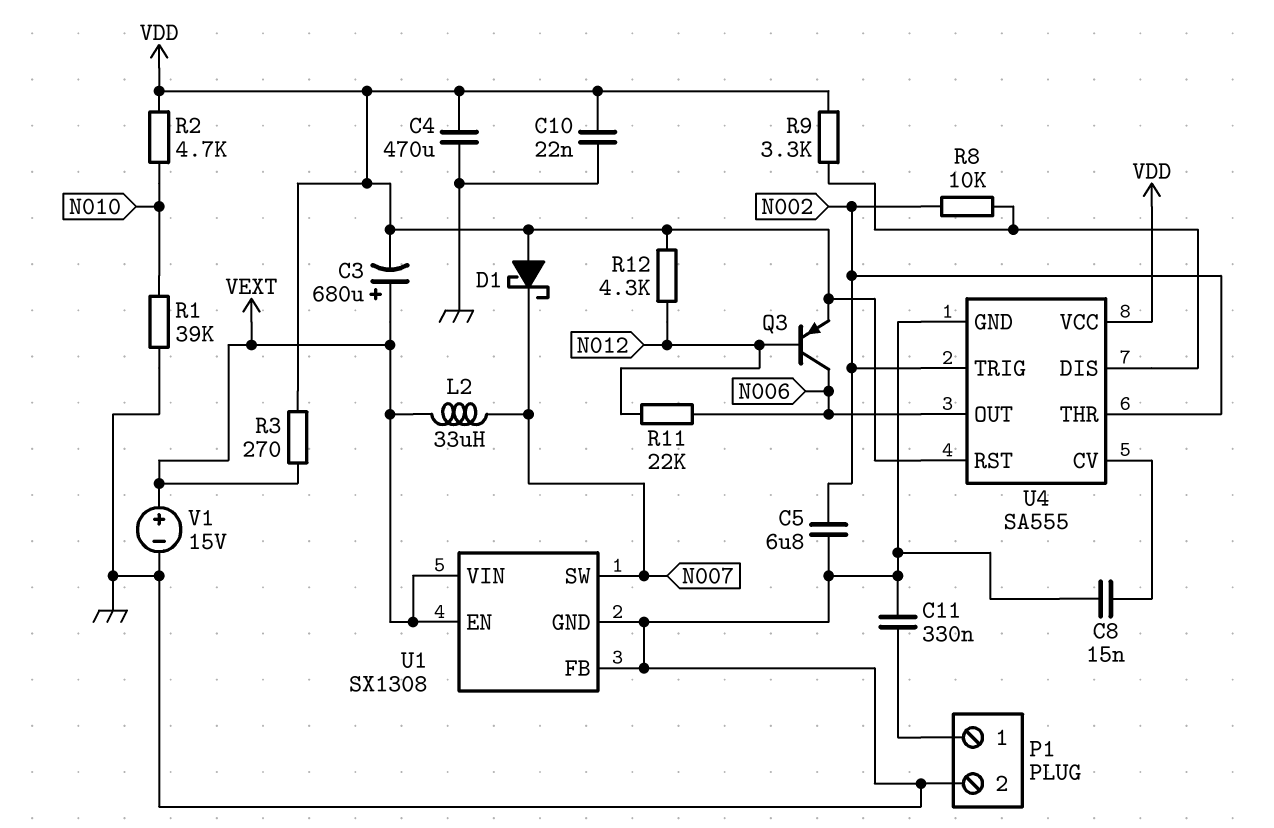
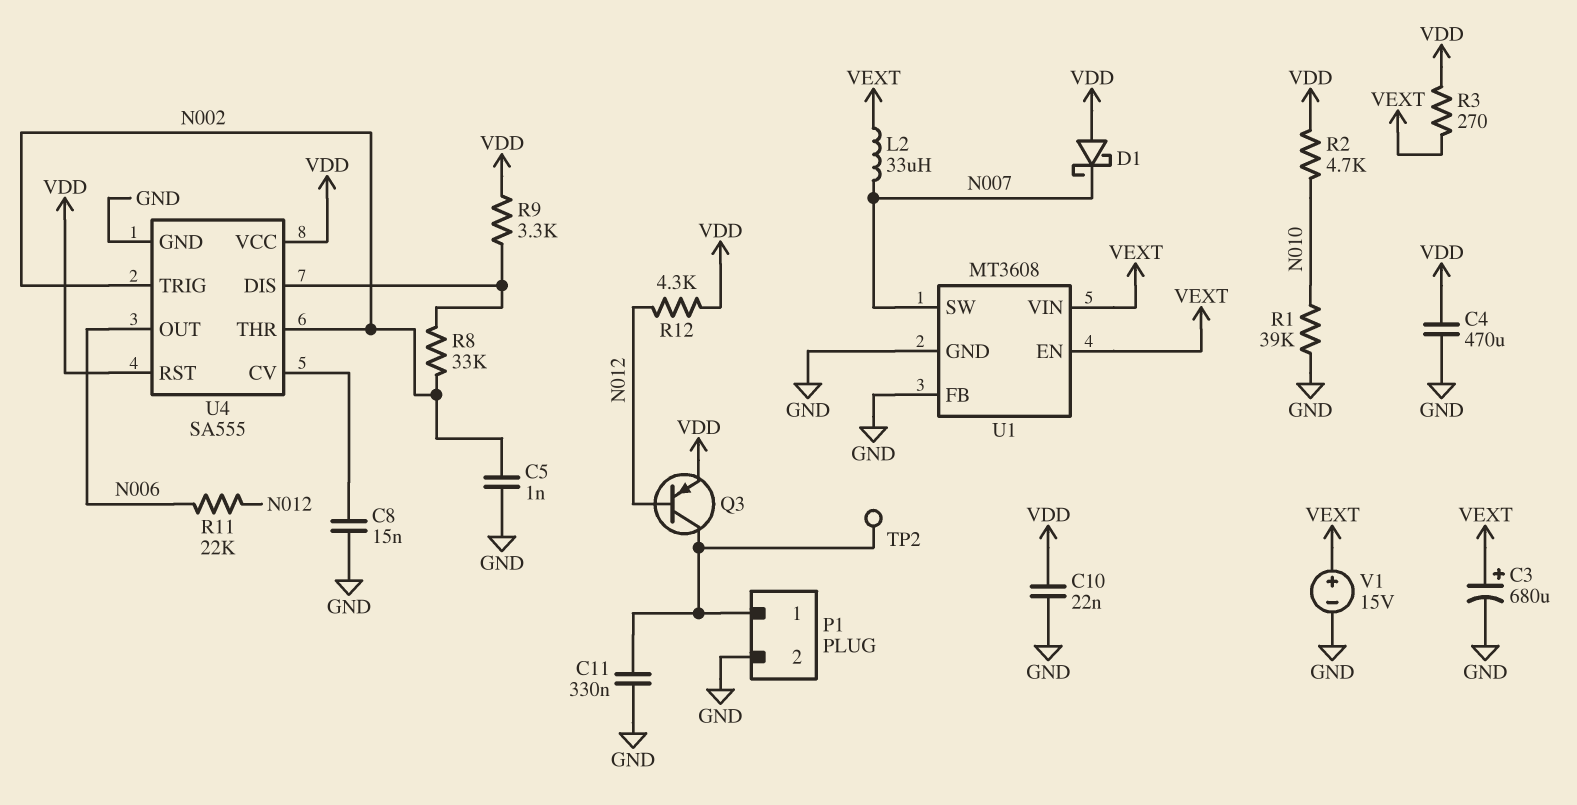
C3: 680uF (plus VEXT, minus VDD) -> 680uF (plus VEXT, minus GND)
C5: 6.8uF (GND, N002) -> 1nF (GND, N002)
Q3: PNP (B N012, C N006, E VDD) -> PNP (B N012, C P1/1, E VDD)
R8: 10k (N002, U4/DIS) -> 33k (N002, U4/DIS)
TP2: none -> test point (P1/1)
U1: SX1308 -> MT3608

